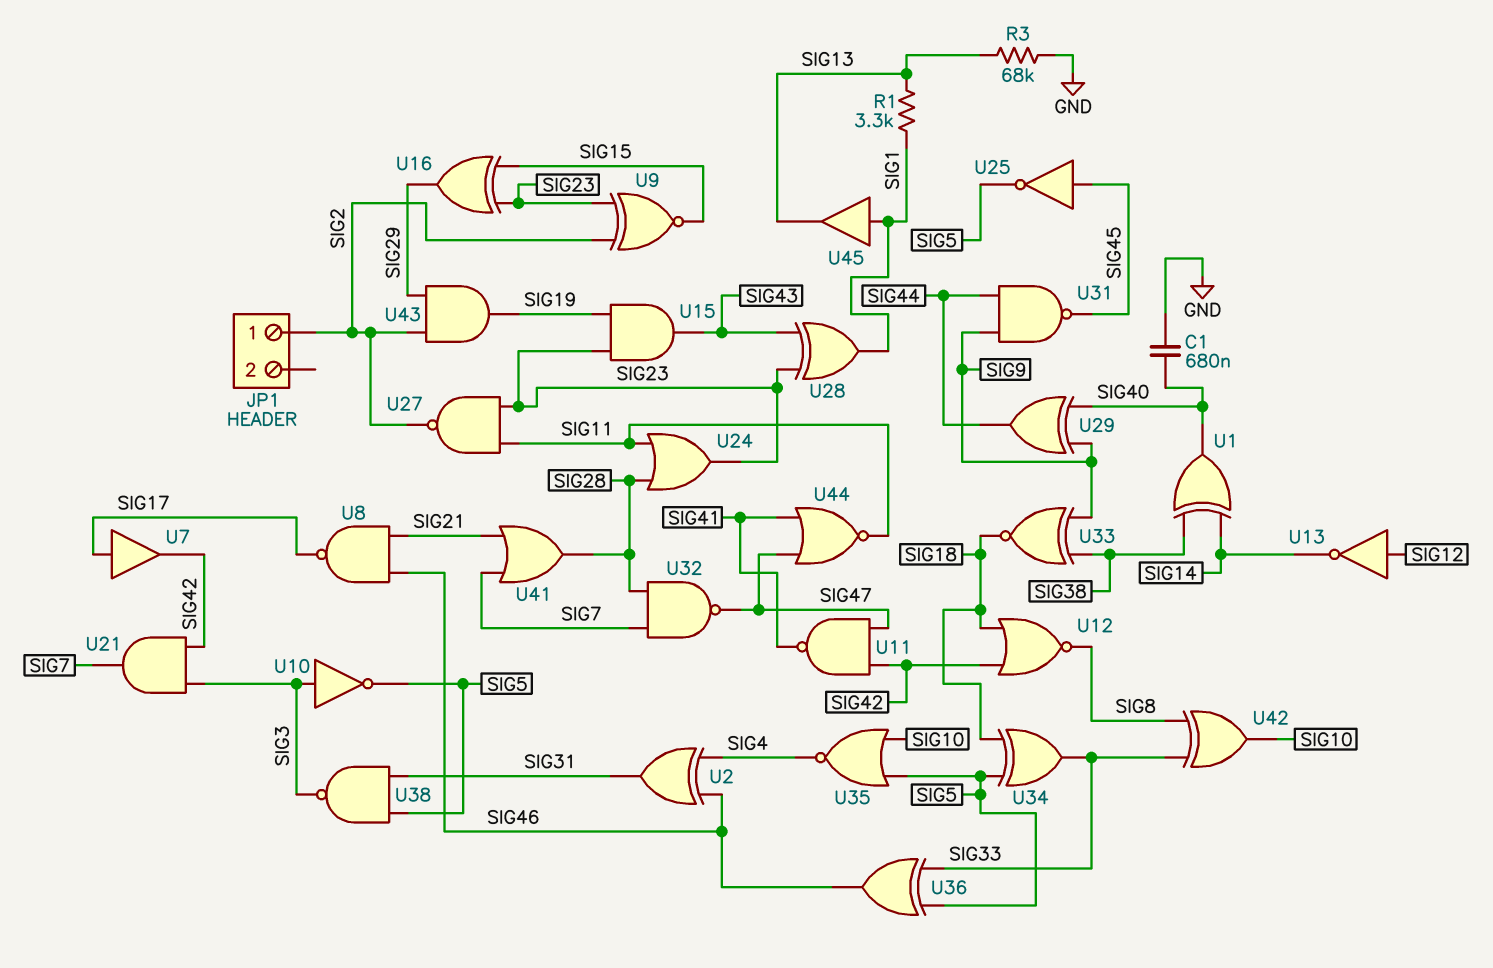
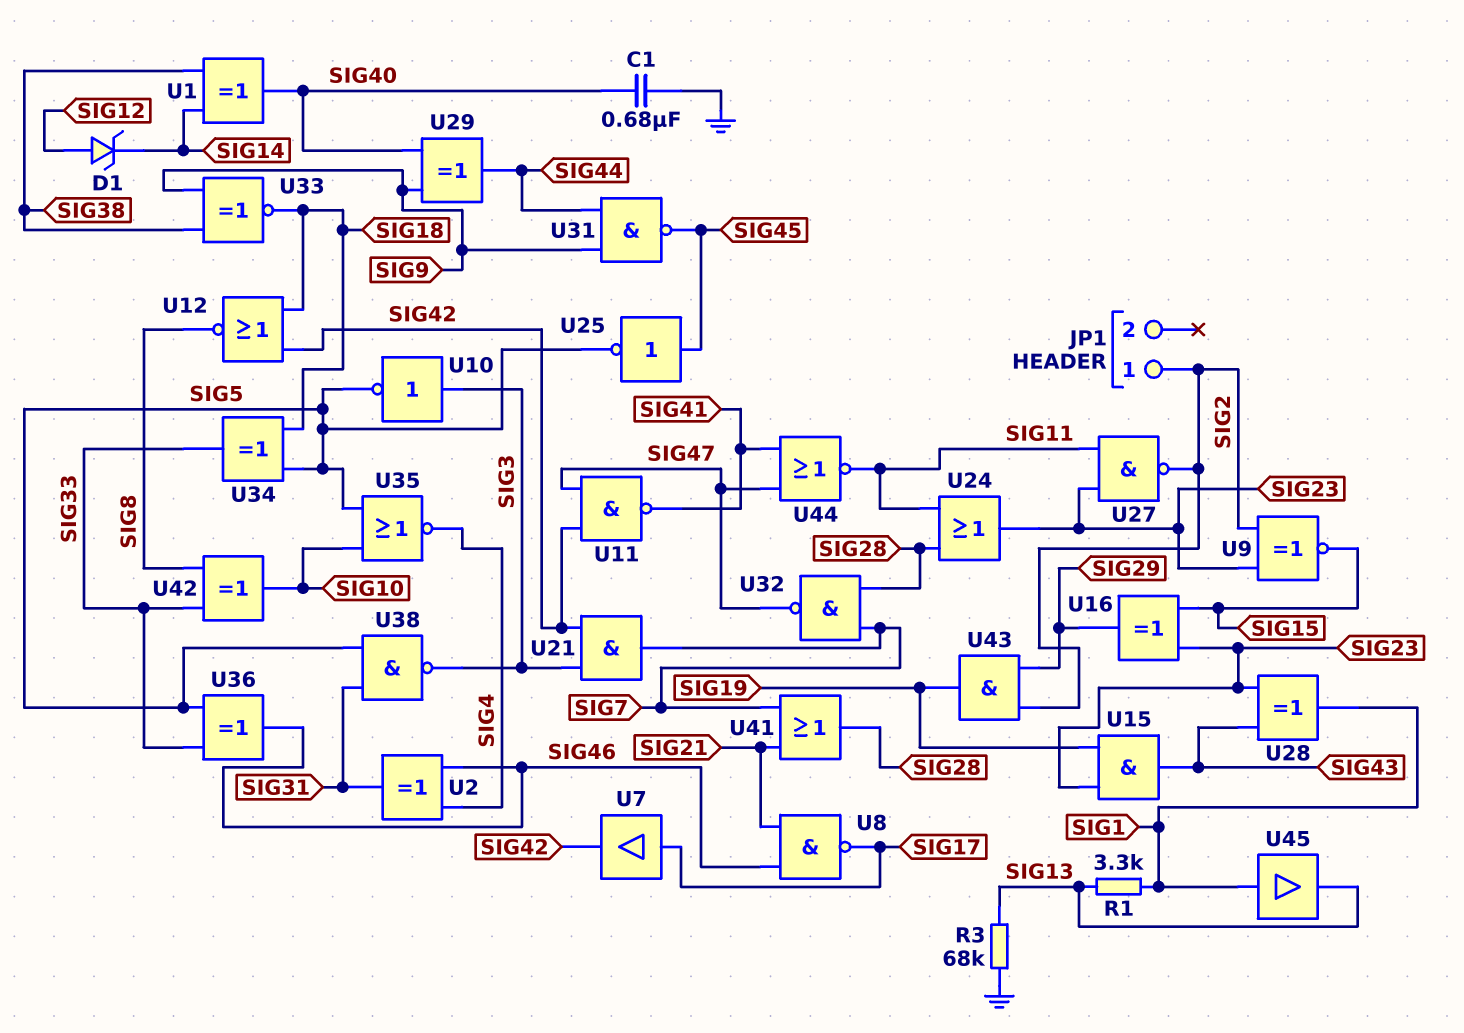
D1: none -> zener (A SIG12, K SIG14)
U13: NOT (in SIG12, out SIG14) -> none

